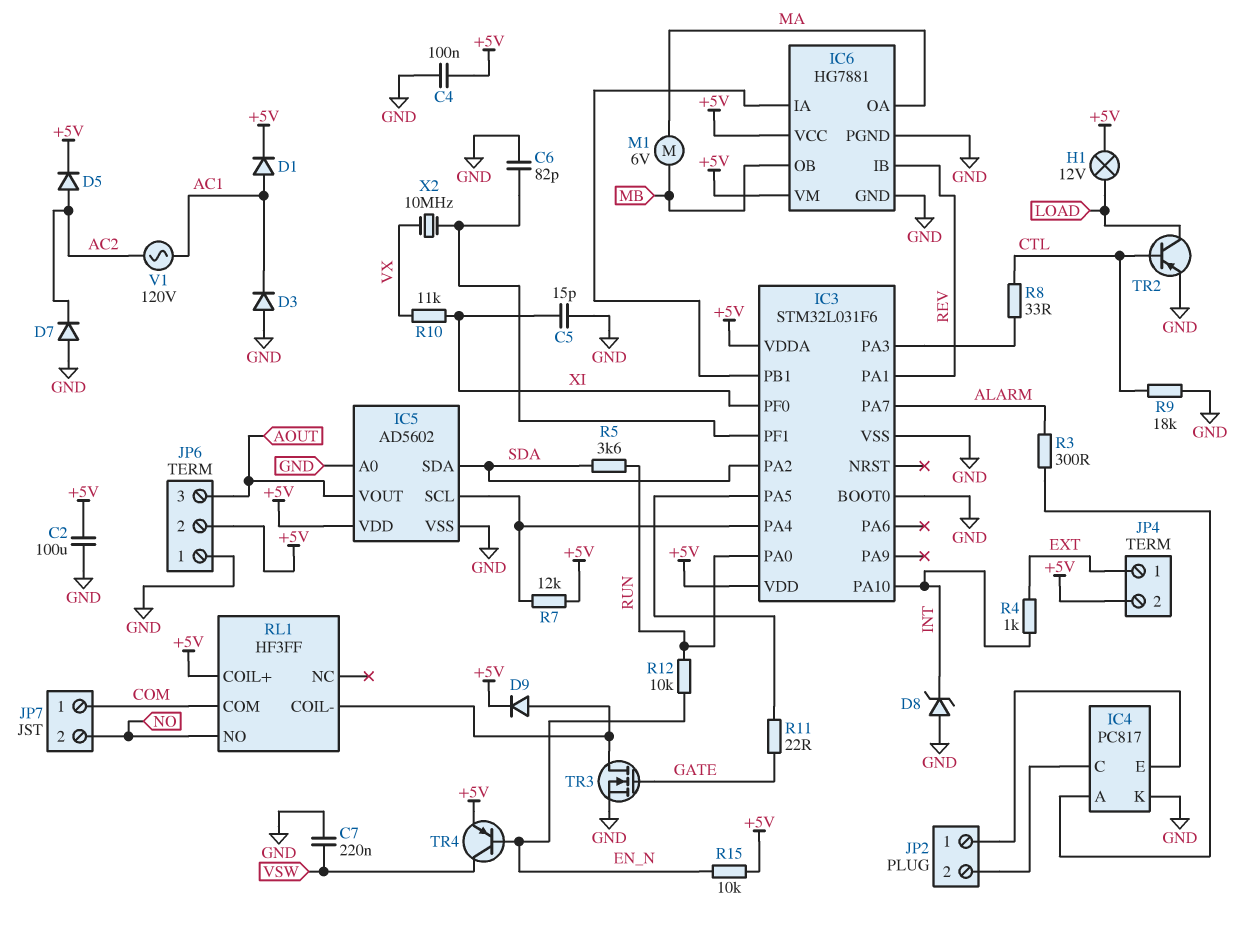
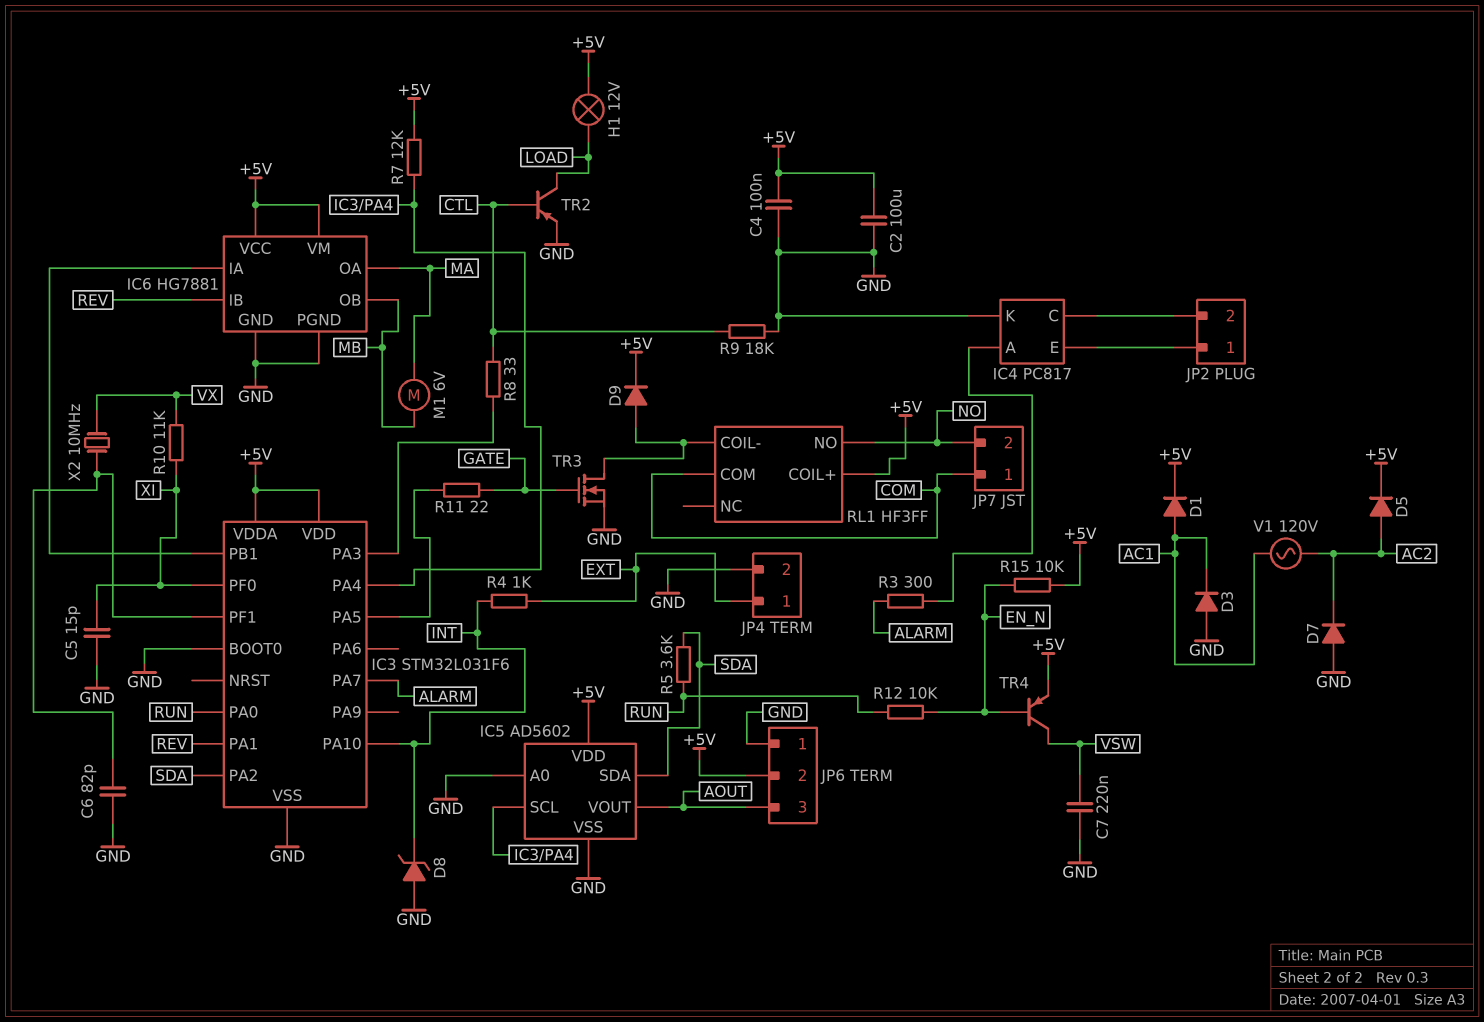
JP4 pin 2: +5V -> GND

